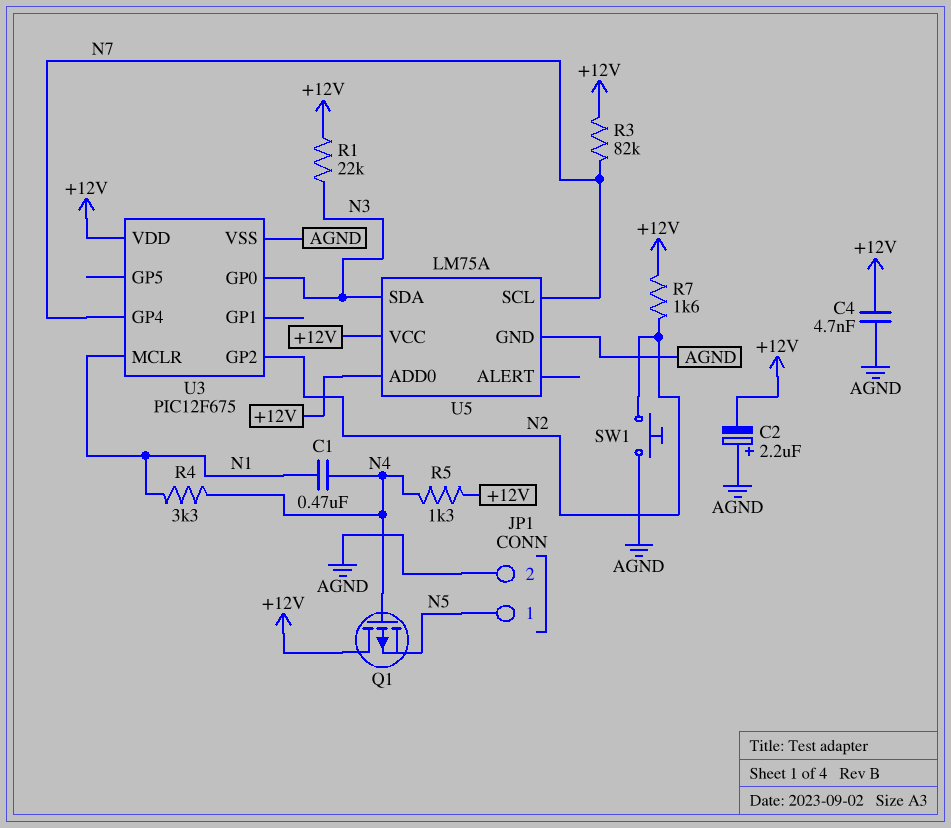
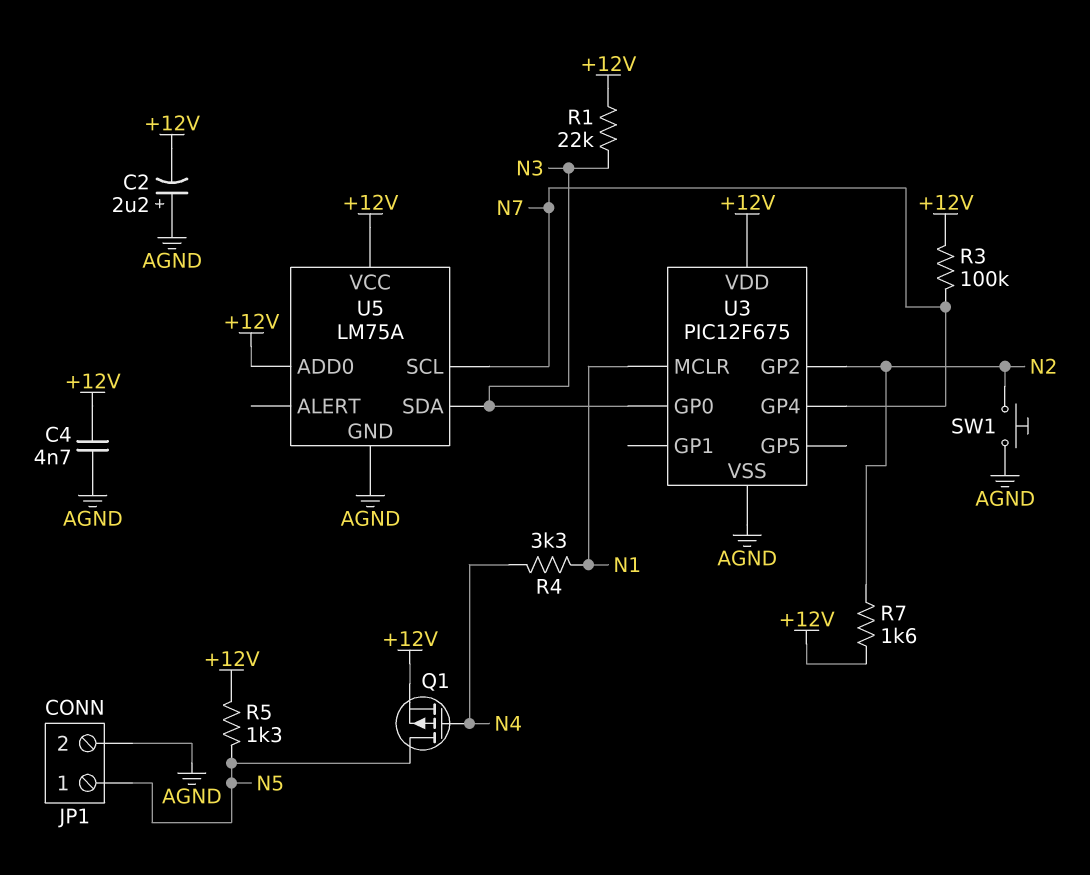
C1: 470nF (N1, N4) -> none
Q1: PMOS (G N4, D +12V, S N5) -> PMOS (G N4, D N5, S +12V)
R3: 82k (+12V, N7) -> 100k (+12V, N7)
R5: 1.3k (+12V, N4) -> 1.3k (+12V, N5)

